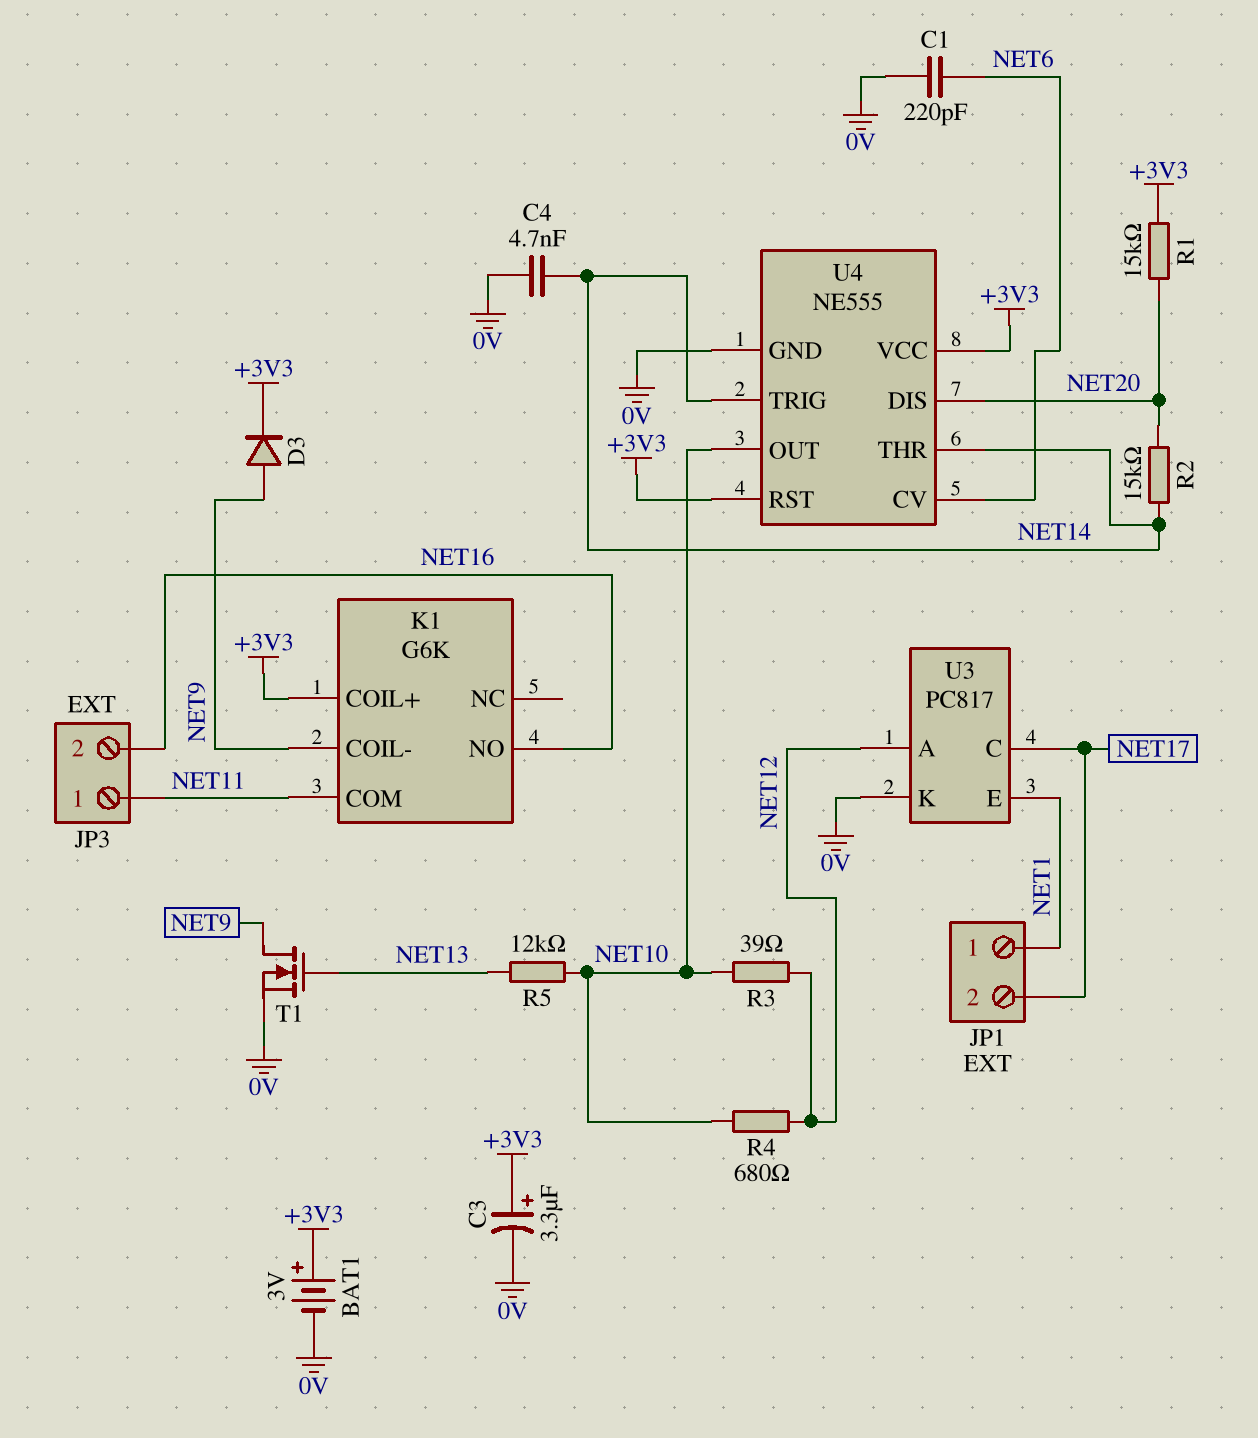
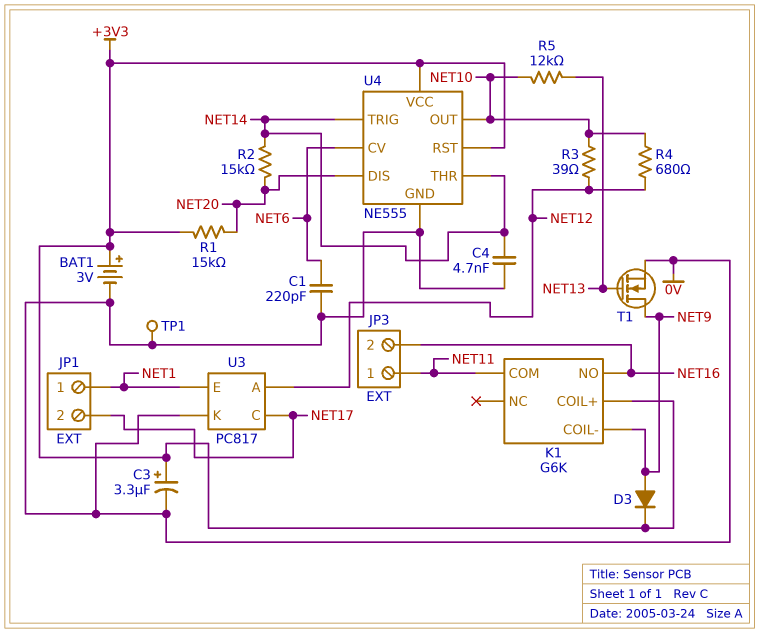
TP1: none -> test point (0V)

